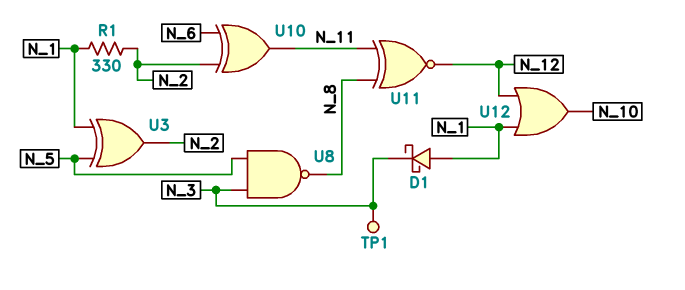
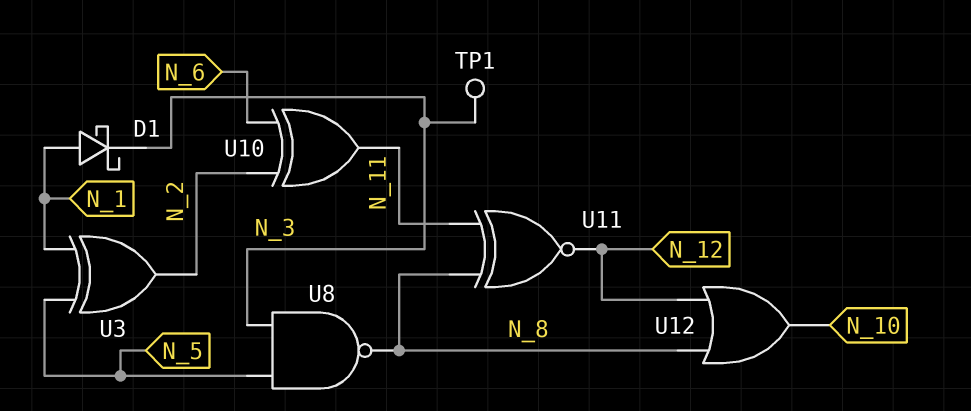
R1: 330 (N_1, N_2) -> none
U12: OR (in N_1, in N_12, out N_10) -> OR (in N_8, in N_12, out N_10)

